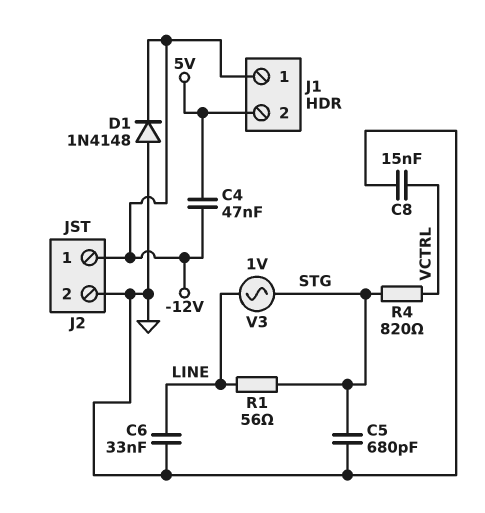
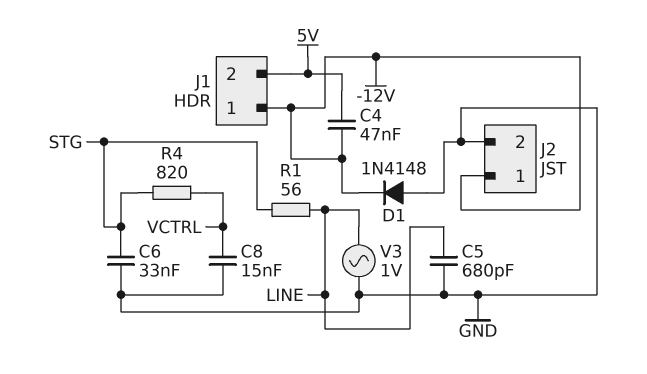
C5: 680pF (GND, STG) -> 680pF (GND, LINE)
C6: 33nF (GND, LINE) -> 33nF (GND, STG)
V3: AC 1V (LINE, STG) -> AC 1V (GND, LINE)

